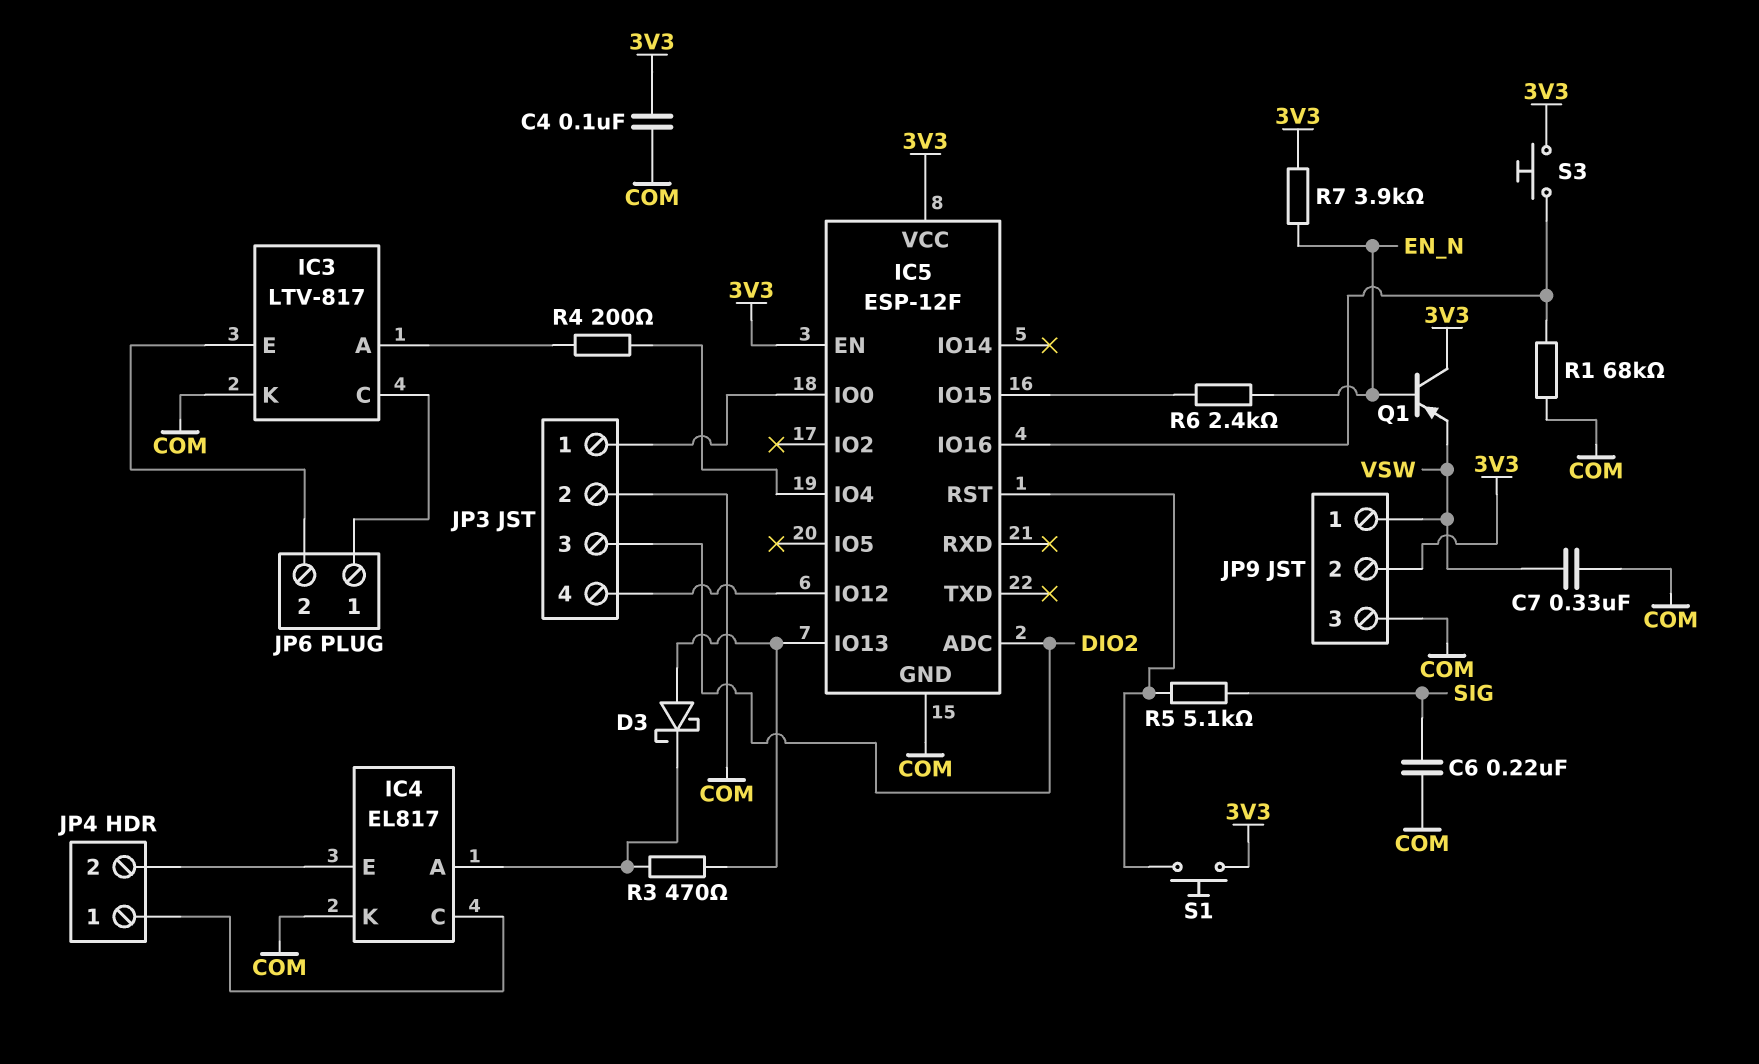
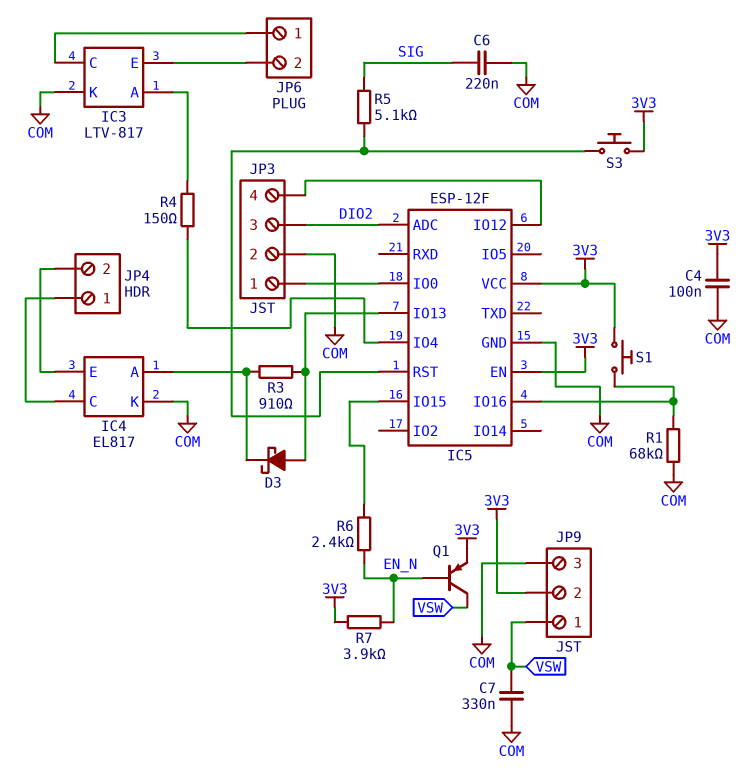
Q1: PNP (B EN_N, C 3V3, E VSW) -> PNP (B EN_N, C VSW, E 3V3)
R3: 470 (IC4/A, IC5/IO13) -> 910 (IC4/A, IC5/IO13)
R4: 200 (IC3/A, IC5/IO4) -> 150 (IC3/A, IC5/IO4)
S1: button (3V3, IC5/RST) -> button (3V3, IC5/IO16)
S3: button (3V3, IC5/IO16) -> button (3V3, IC5/RST)

